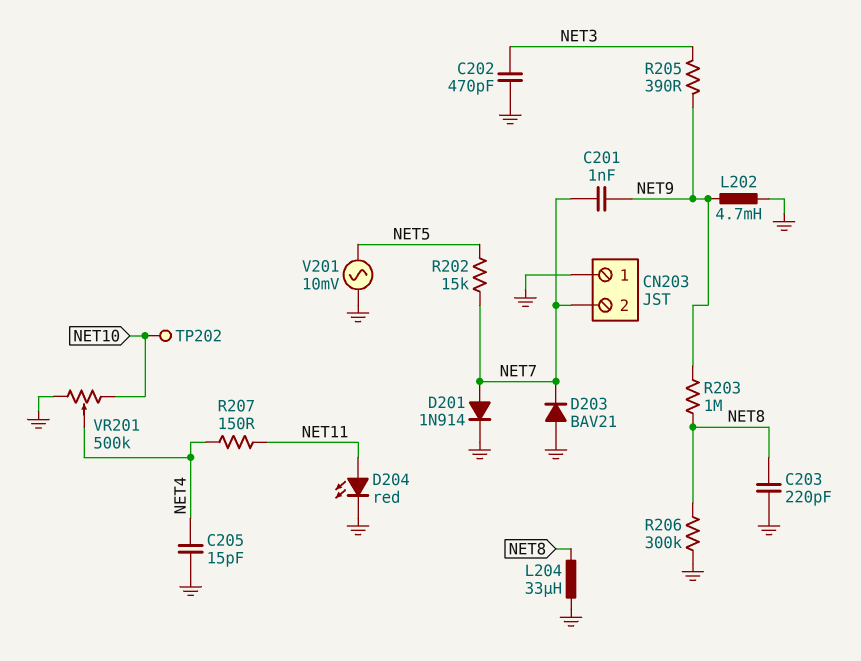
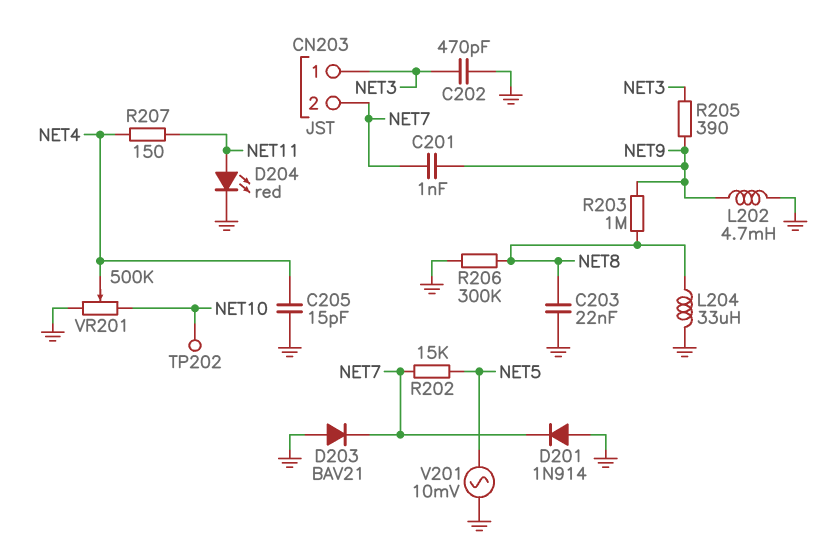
C203: 220pF (GND, NET8) -> 22nF (GND, NET8)
CN203 pin 1: GND -> NET3
D201: diode 1N914 (A NET7, K GND) -> diode 1N914 (A GND, K NET7)

